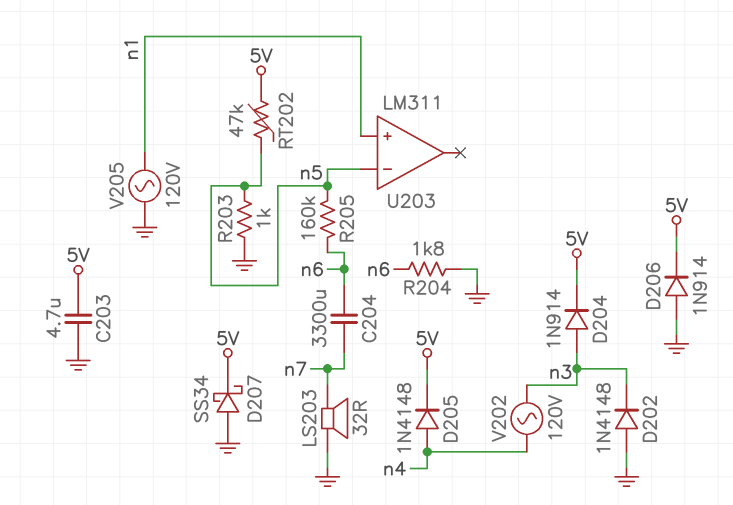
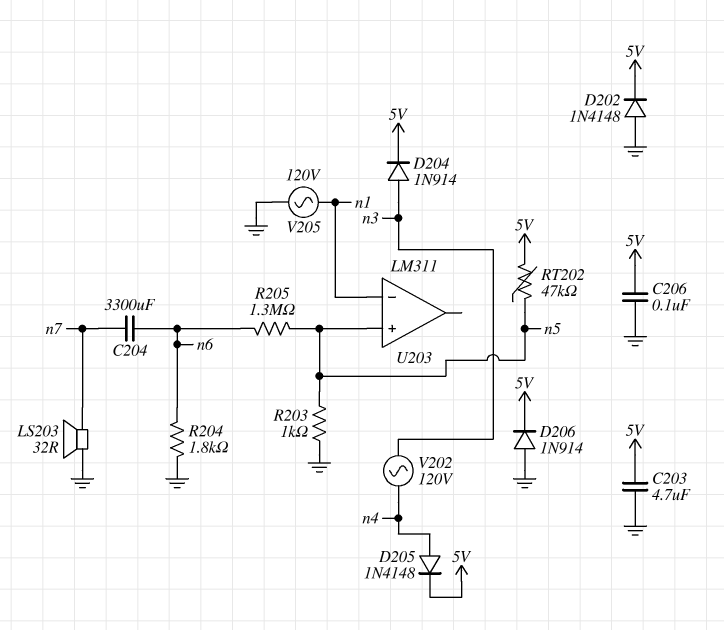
C206: none -> 100nF (5V, GND)
D202: diode 1N4148 (A GND, K n3) -> diode 1N4148 (A GND, K 5V)
D207: schottky SS34 (A GND, K 5V) -> none
R205: 160k (n5, n6) -> 1.3M (n5, n6)
U203 pin in+: n1 -> n5
U203 pin in-: n5 -> n1

